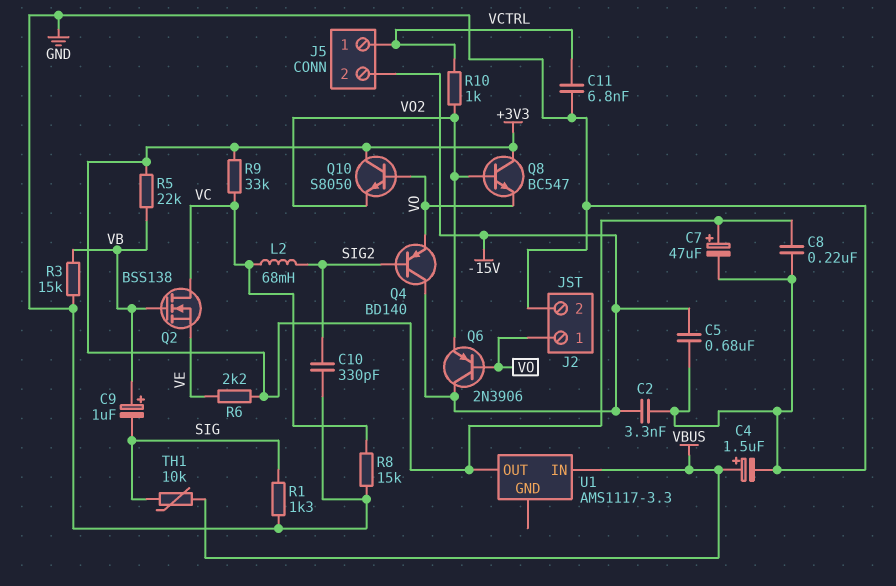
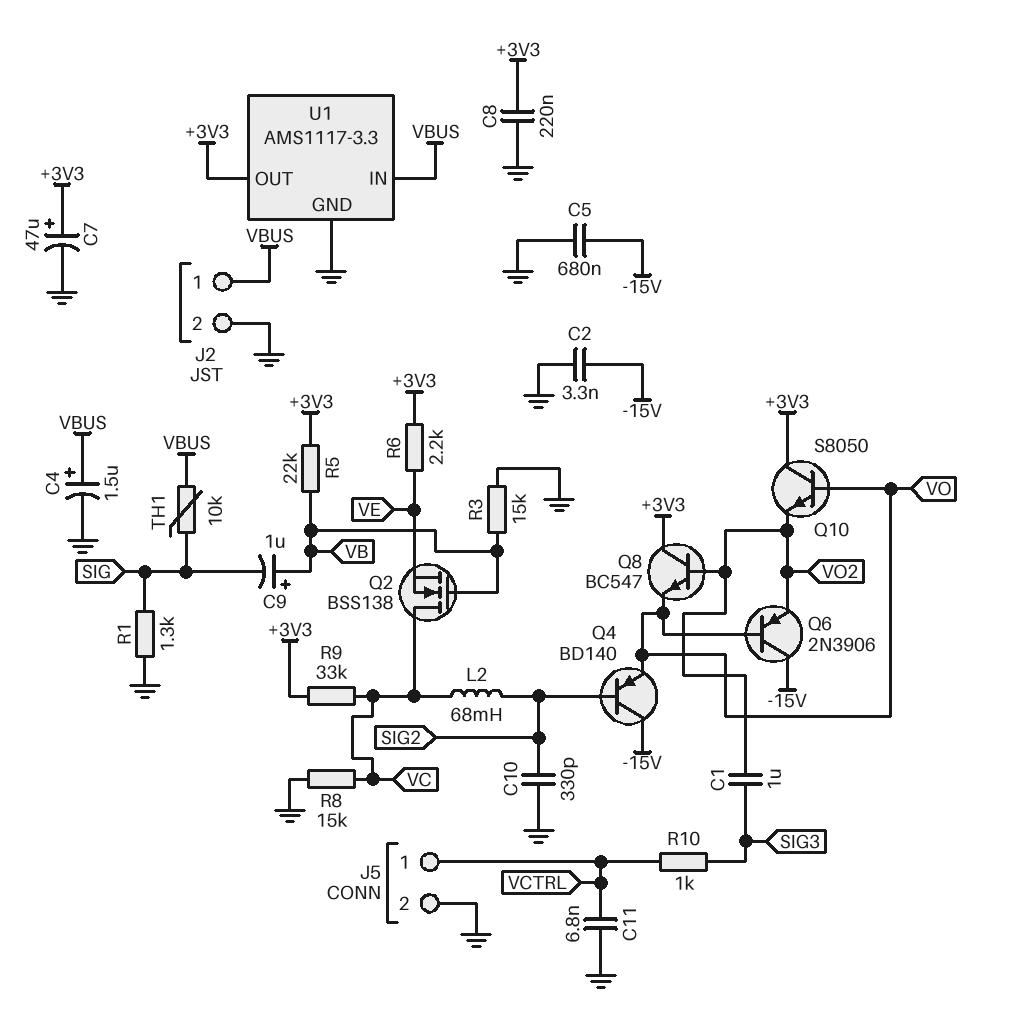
C1: none -> 1uF (SIG3, VO2)
J2 pin 1: VO -> VBUS
J5 pin 2: -15V -> GND
R10: 1k (VCTRL, VO2) -> 1k (SIG3, VCTRL)
U1 pin GND: none -> GND

